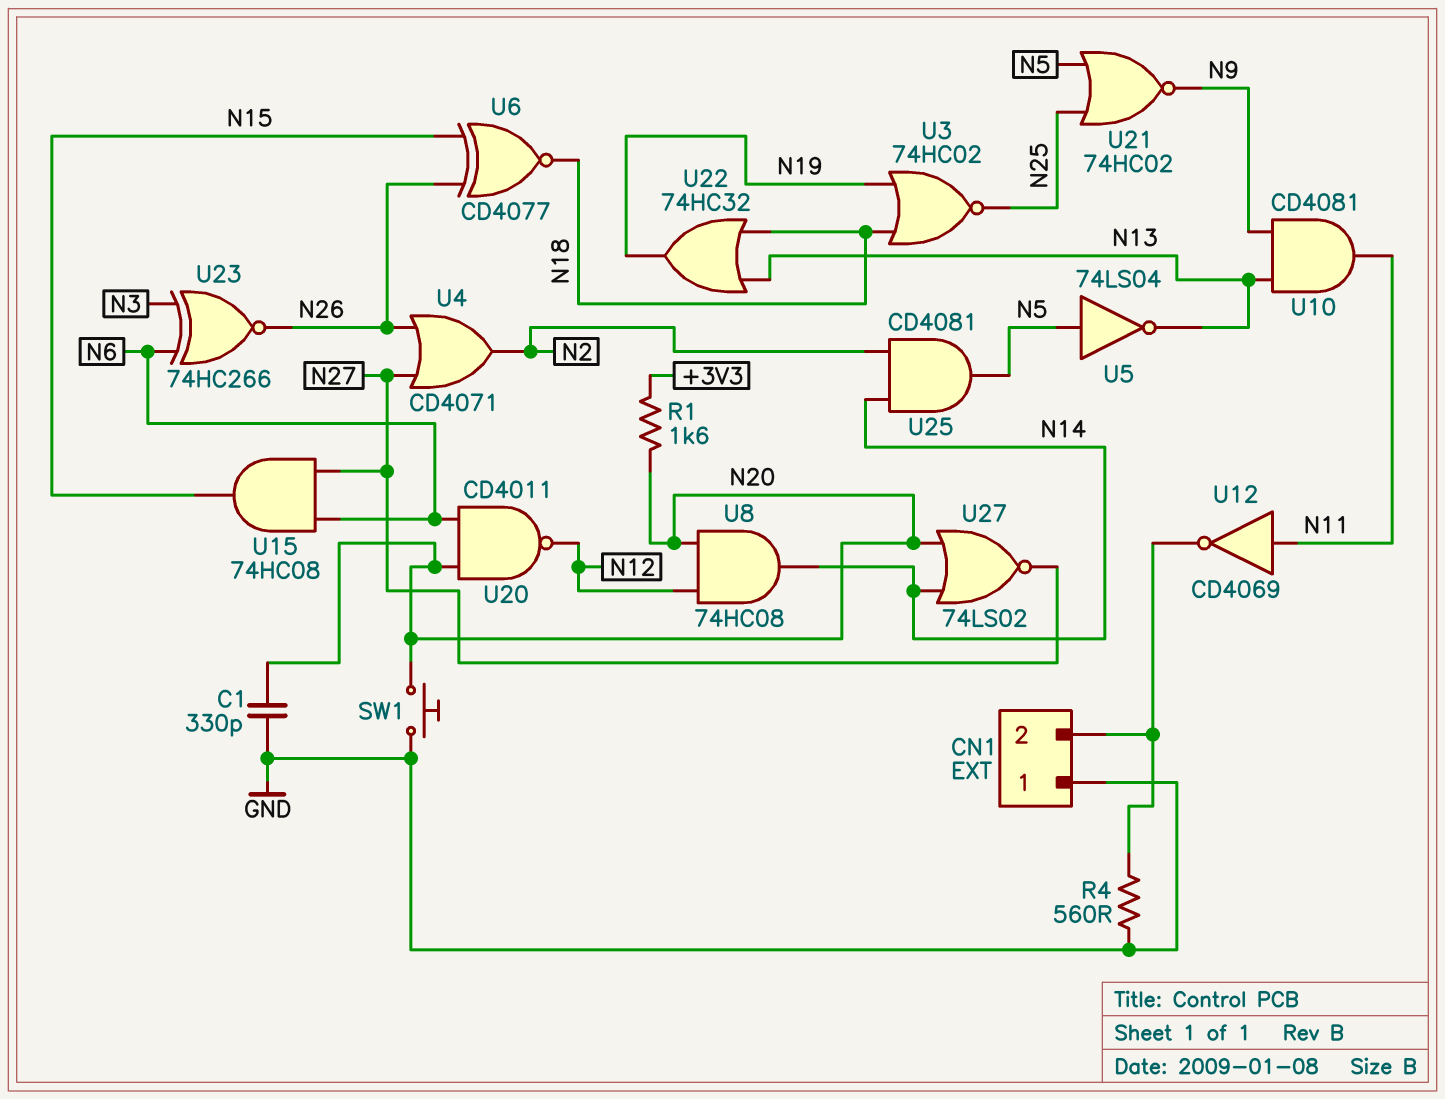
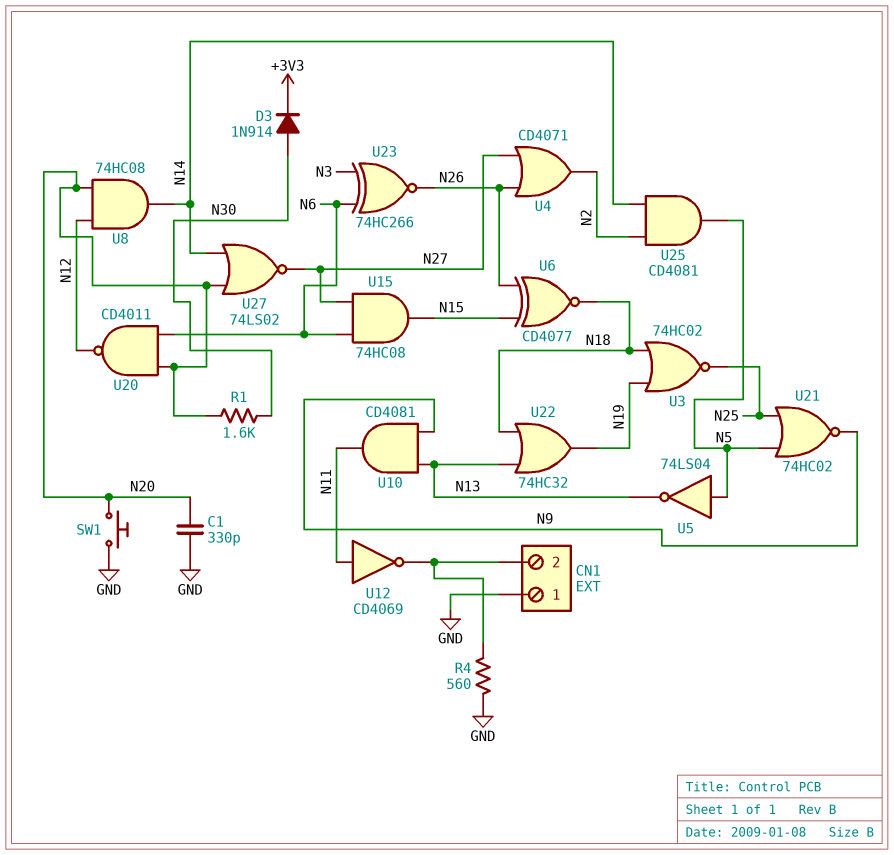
D3: none -> diode 1N914 (A N30, K +3V3)
R1: 1.6k (+3V3, N20) -> 1.6k (N20, N30)

